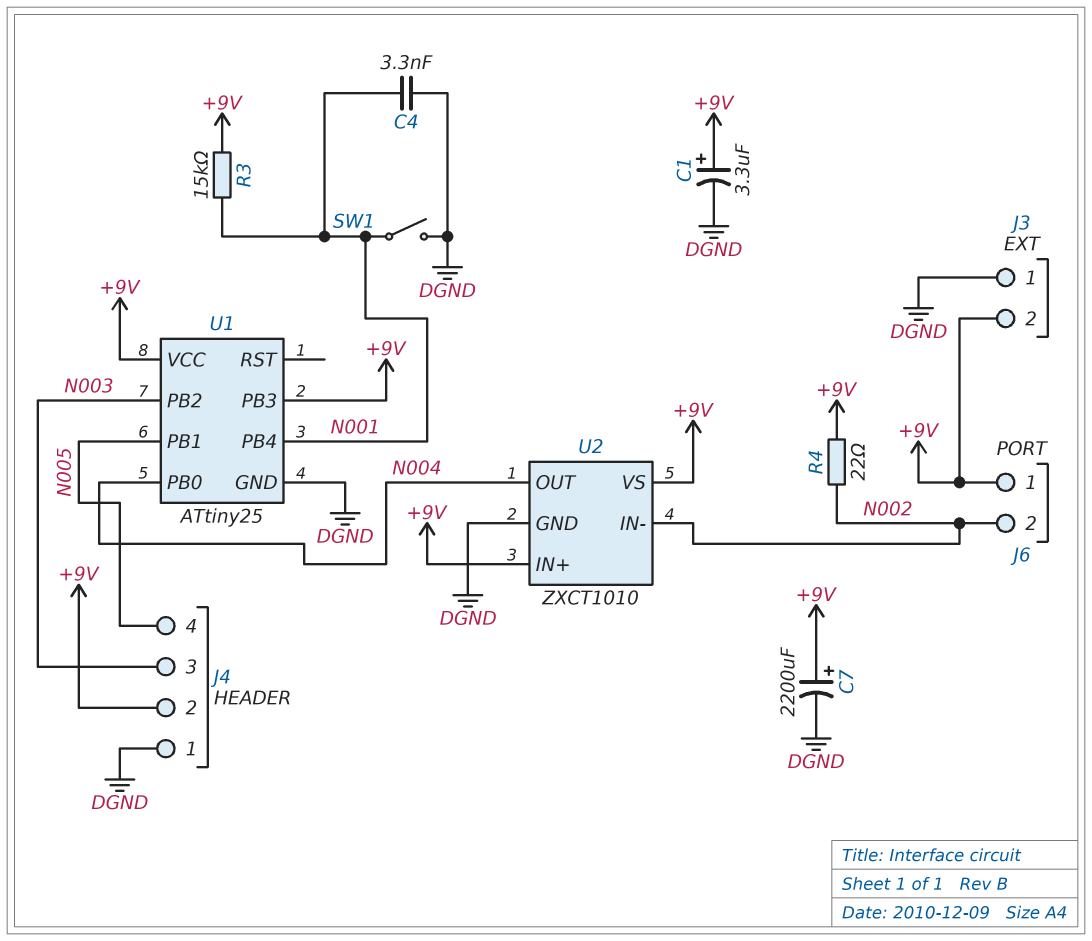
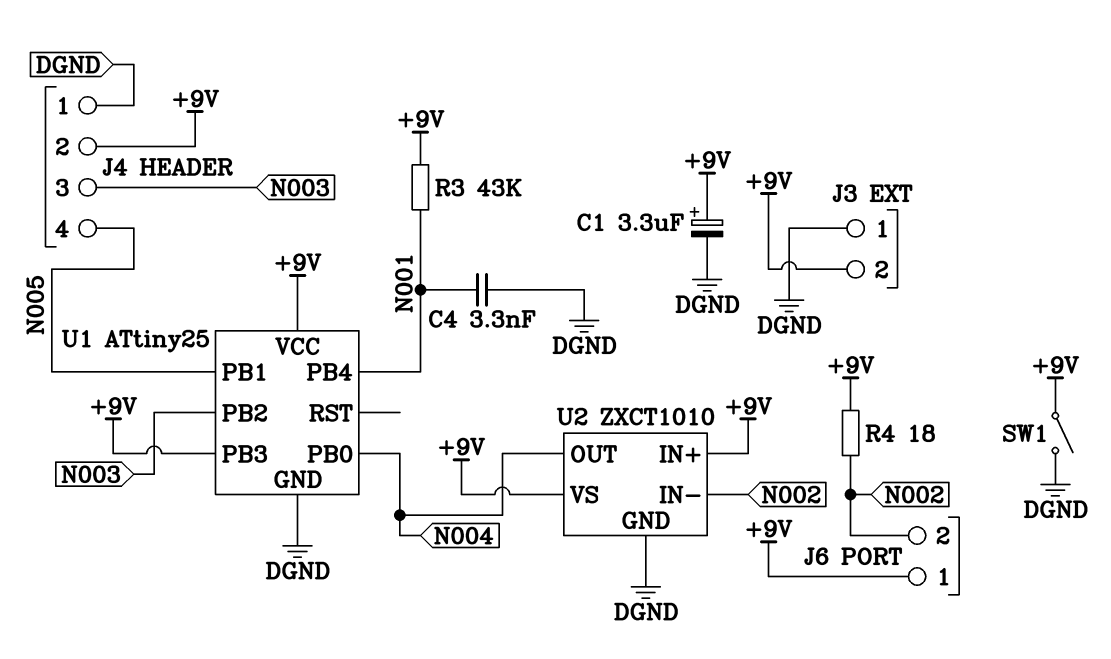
C7: 2200uF (plus +9V, minus DGND) -> none
R3: 15k (+9V, N001) -> 43k (+9V, N001)
R4: 22 (+9V, N002) -> 18 (+9V, N002)
SW1: switch (DGND, N001) -> switch (+9V, DGND)

